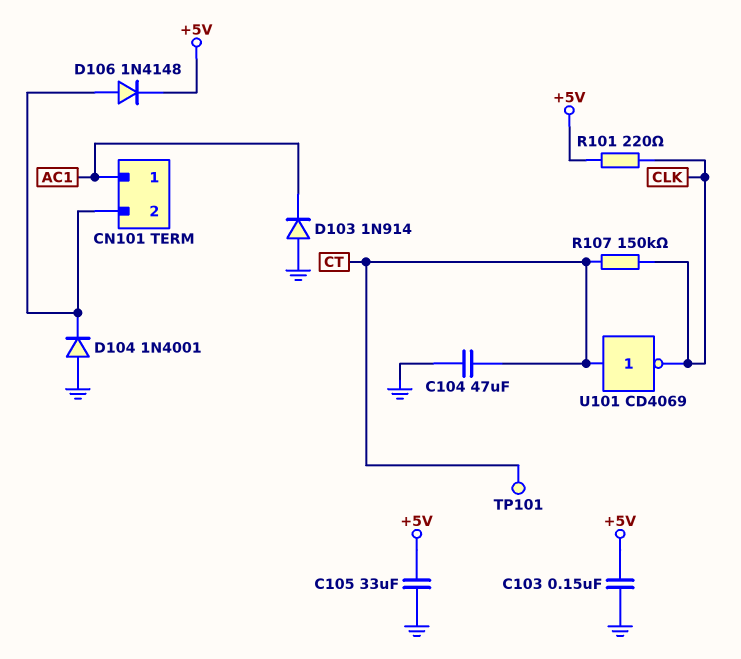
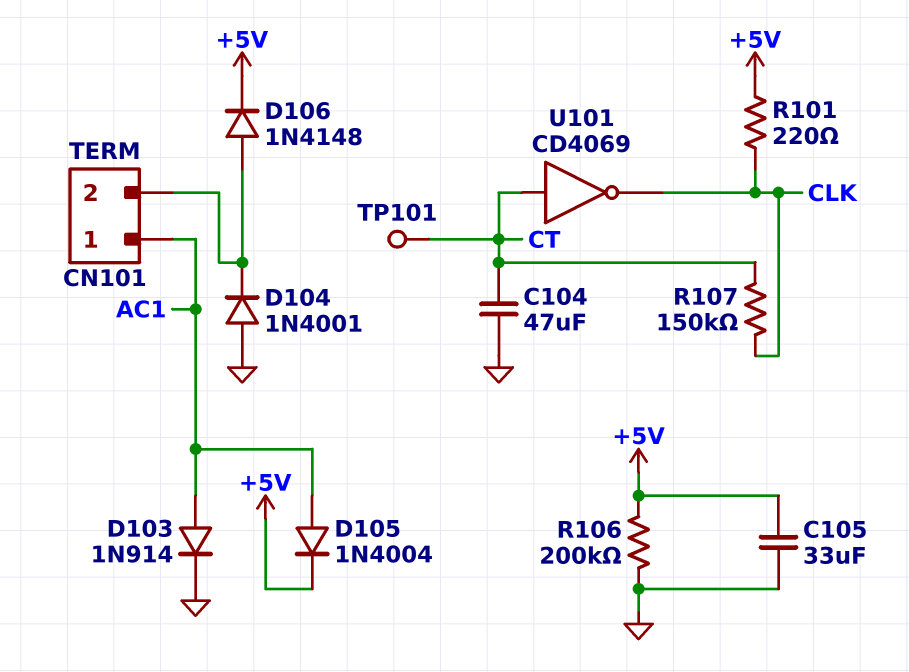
C103: 150nF (+5V, GND) -> none
D103: diode 1N914 (A GND, K AC1) -> diode 1N914 (A AC1, K GND)
D105: none -> diode 1N4004 (A AC1, K +5V)
R106: none -> 200k (+5V, GND)

